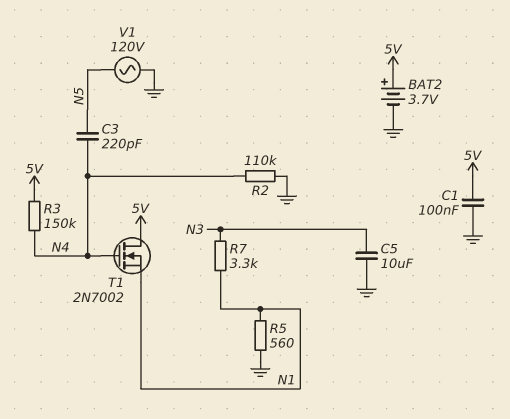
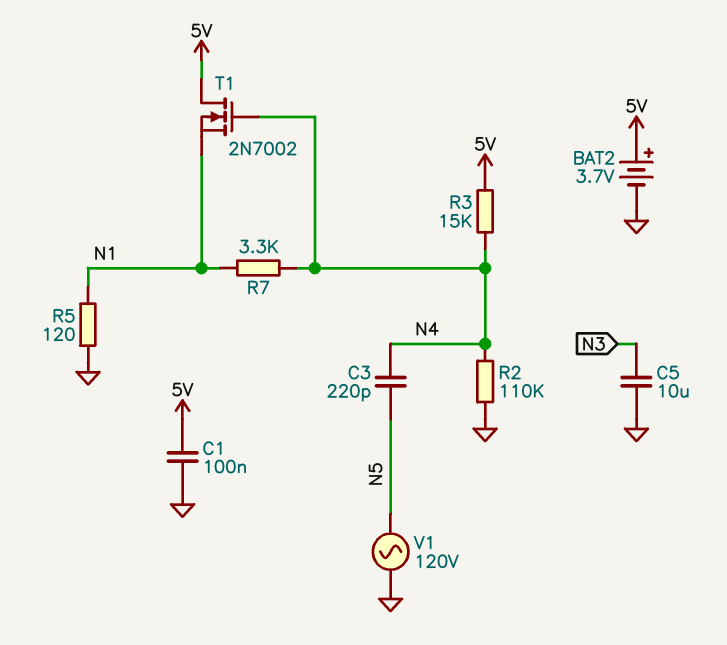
R3: 150k (5V, N4) -> 15k (5V, N4)
R5: 560 (GND, N1) -> 120 (GND, N1)
R7: 3.3k (N1, N3) -> 3.3k (N1, N4)

